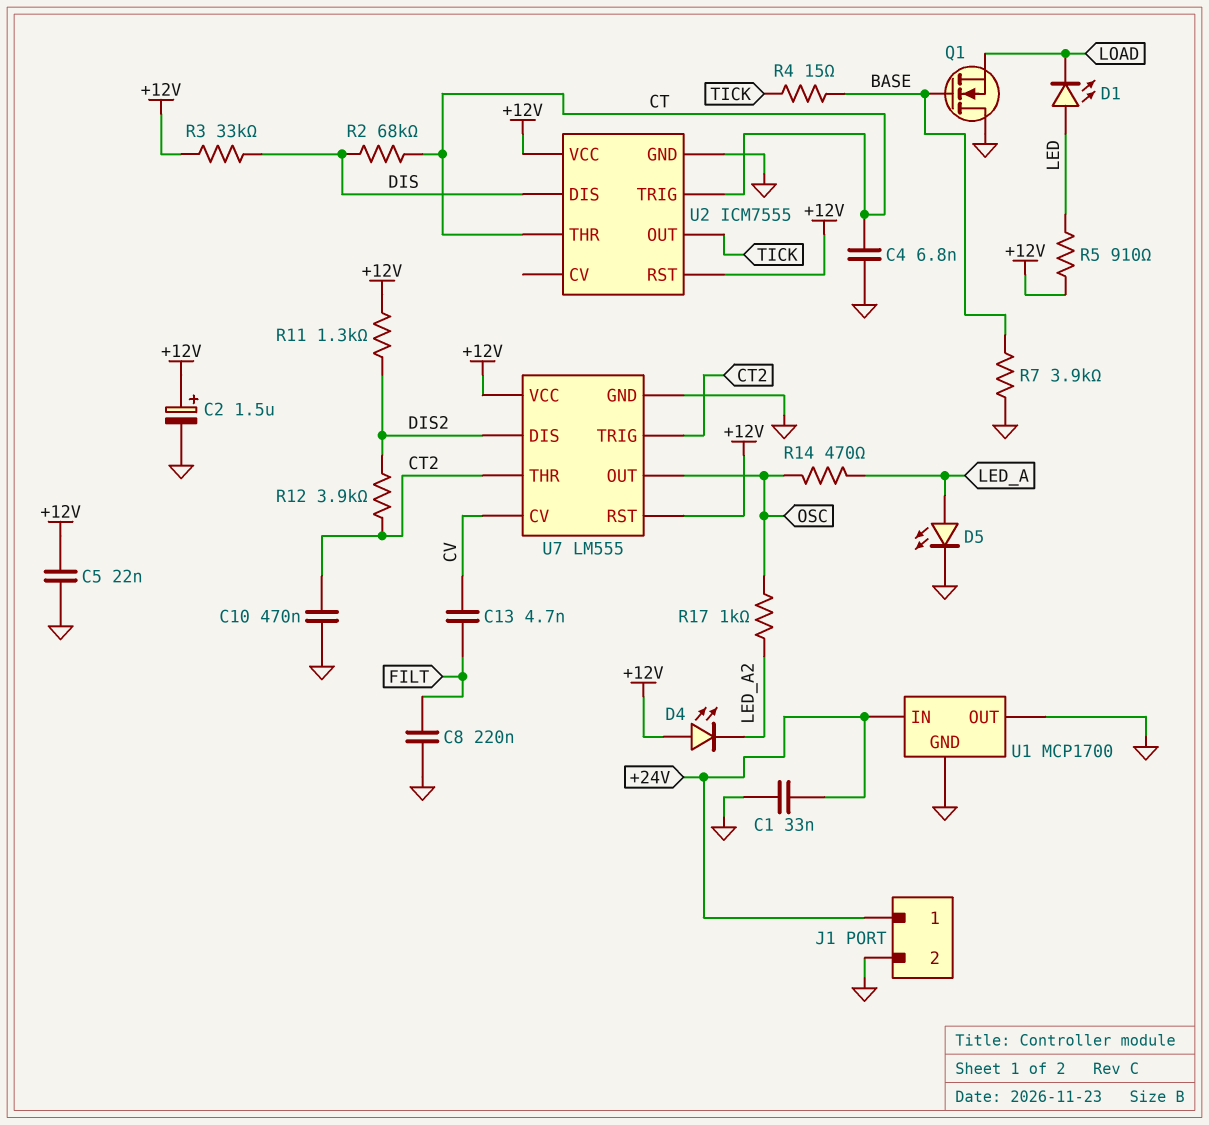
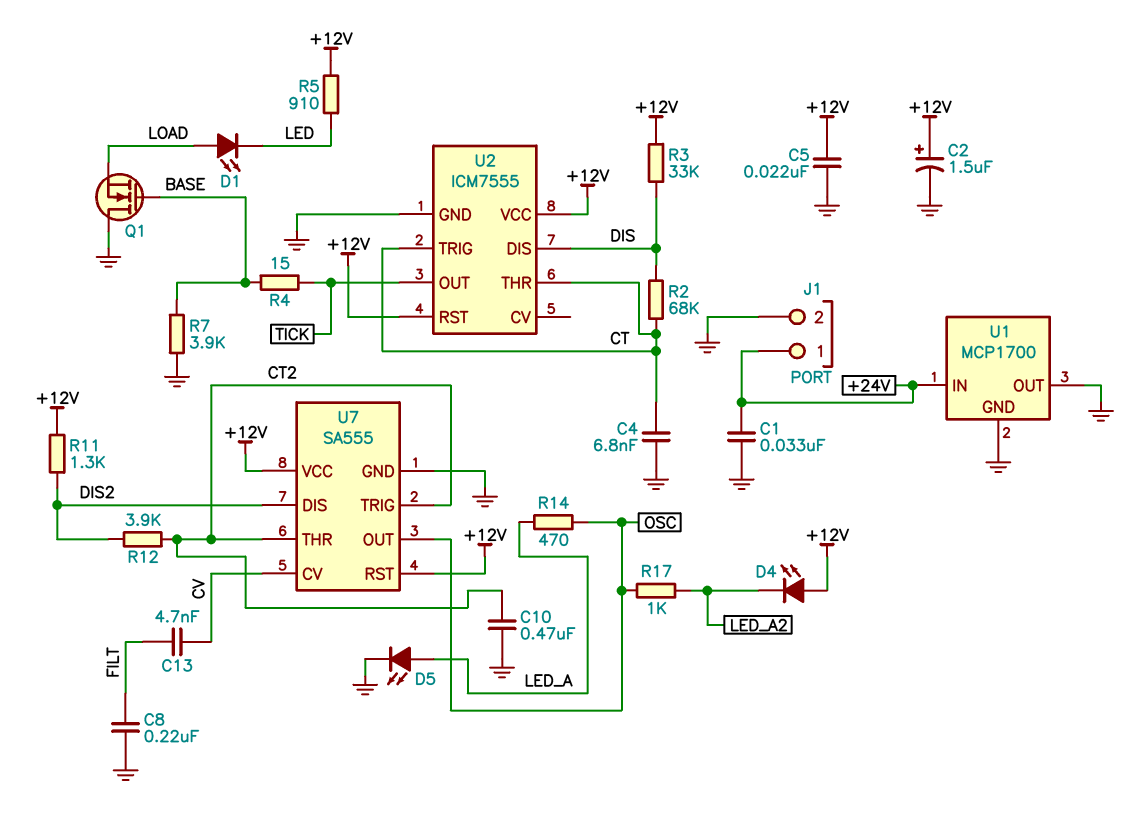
D1: LED (A LED, K LOAD) -> LED (A LOAD, K LED)
U7: LM555 -> SA555

